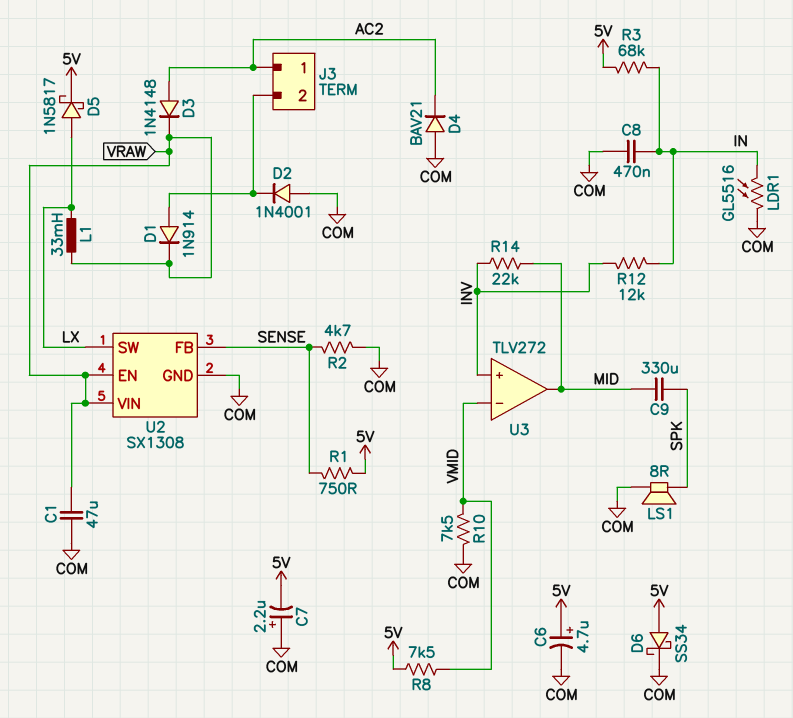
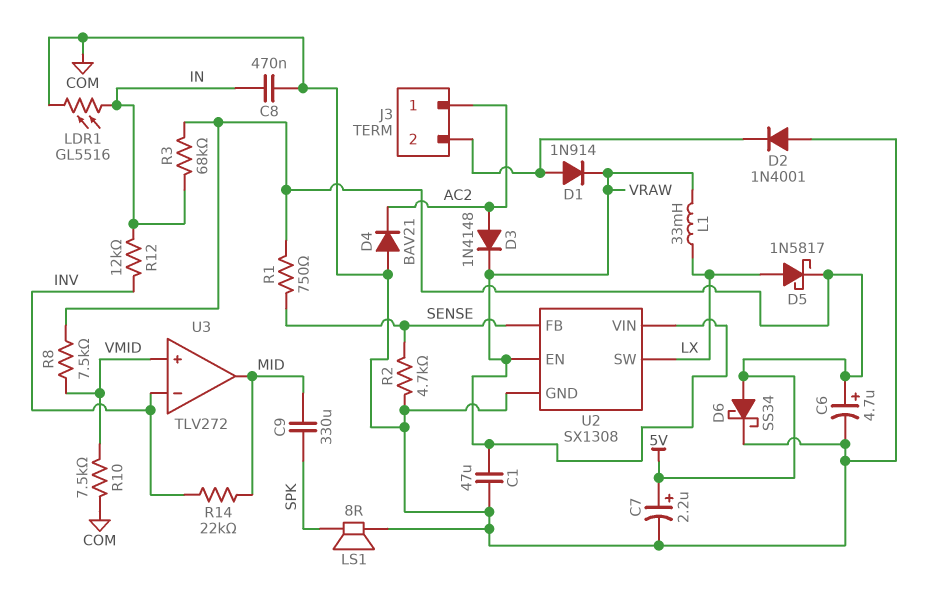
C7: 2.2uF (plus COM, minus 5V) -> 2.2uF (plus 5V, minus COM)
U3 pin in+: INV -> VMID
U3 pin in-: VMID -> INV

